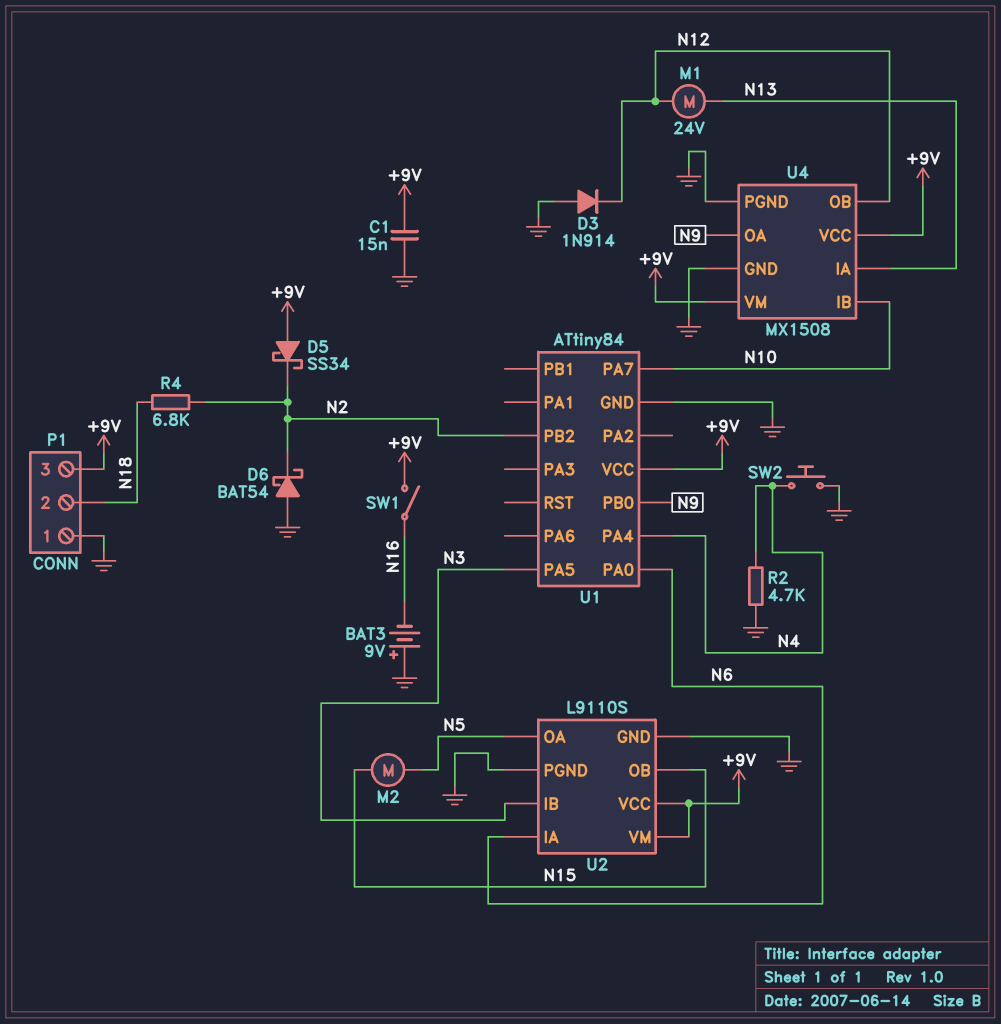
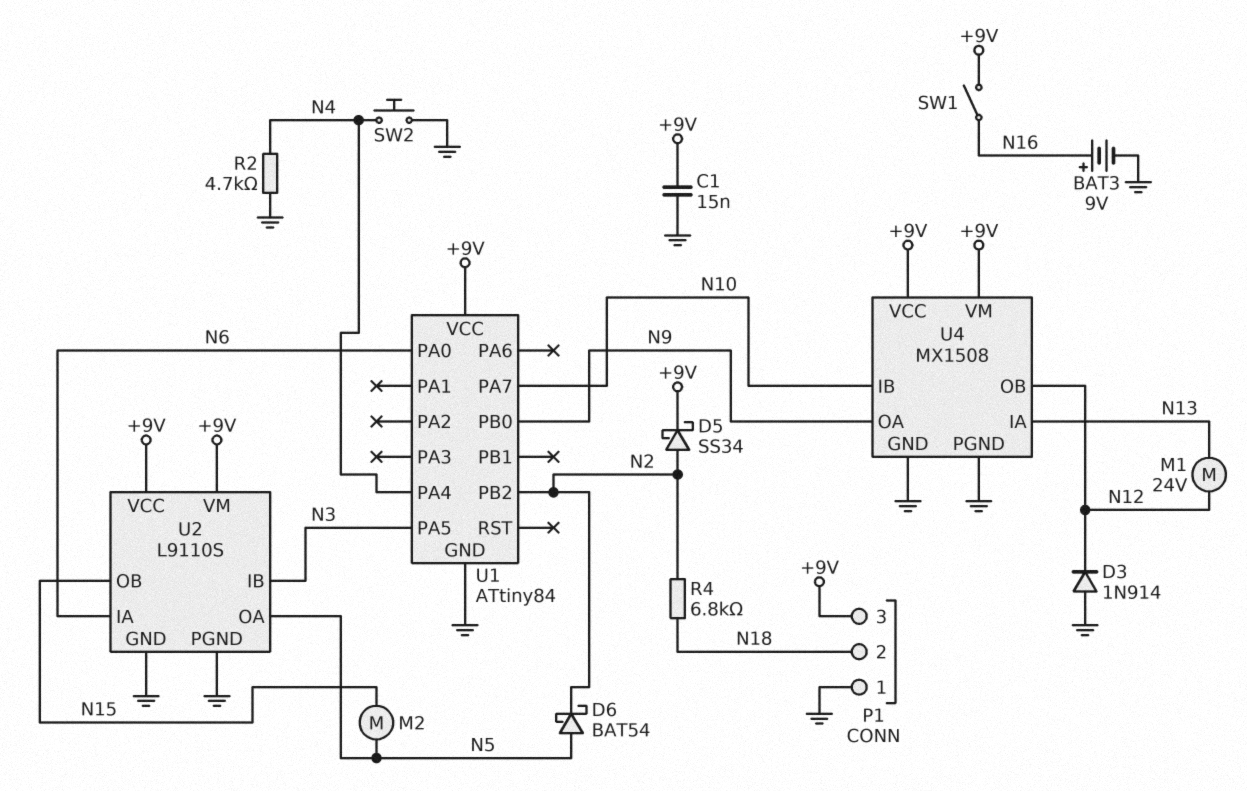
BAT3: 9V (plus GND, minus N16) -> 9V (plus N16, minus GND)
D5: schottky SS34 (A +9V, K N2) -> schottky SS34 (A N2, K +9V)
D6: schottky BAT54 (A GND, K N2) -> schottky BAT54 (A N5, K N2)

